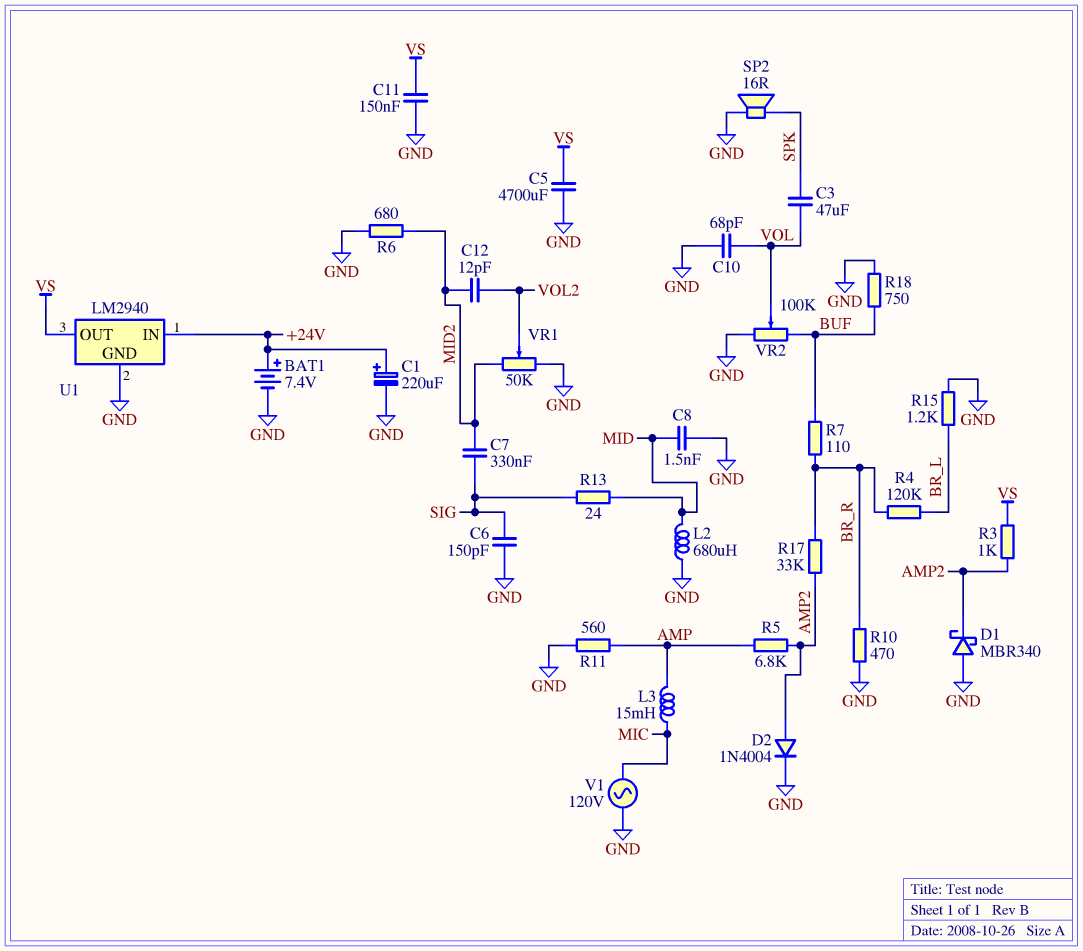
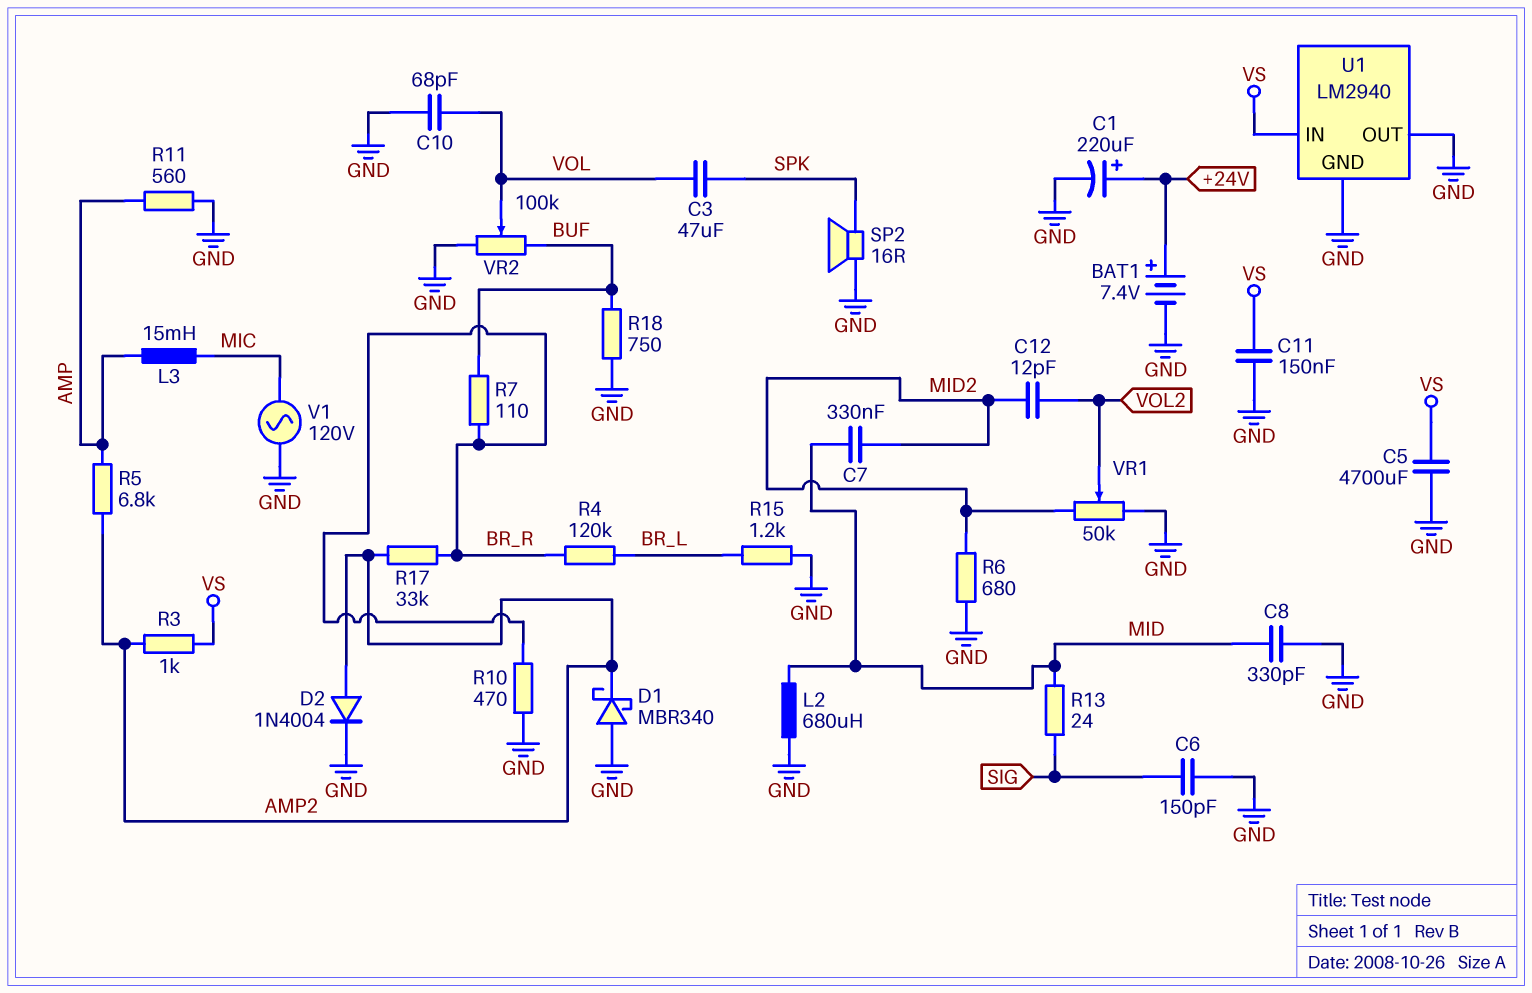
C7: 330nF (MID2, SIG) -> 330nF (MID, MID2)
C8: 1.5nF (GND, MID) -> 330pF (GND, MID)
U1 pin IN: +24V -> VS
U1 pin OUT: VS -> GND

